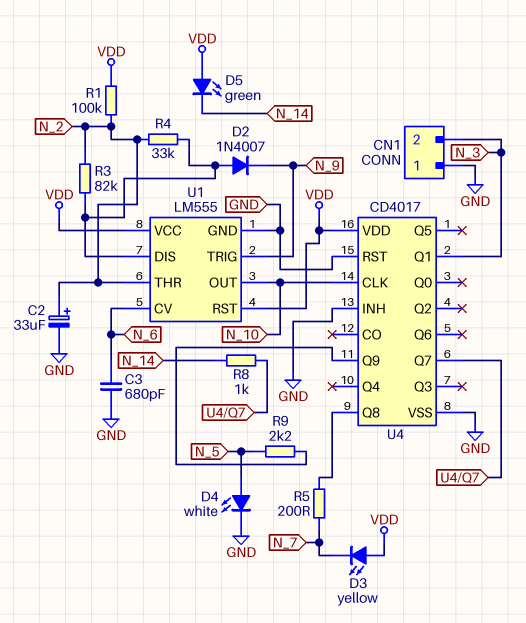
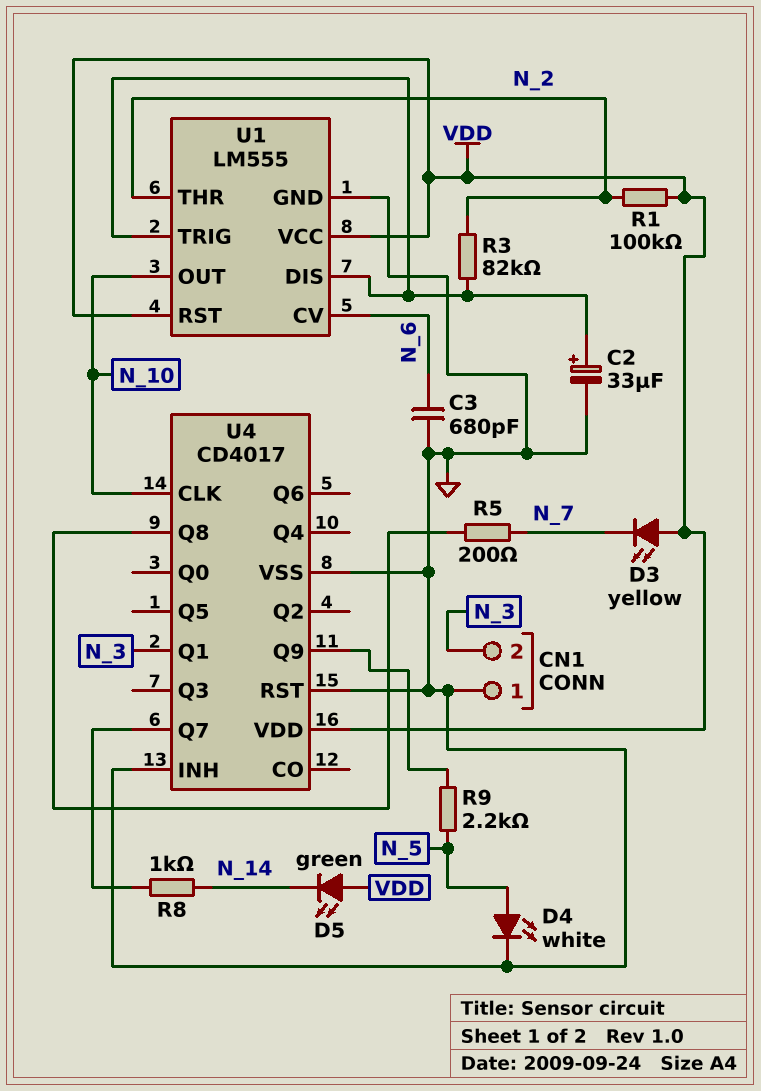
C2: 33uF (plus N_2, minus GND) -> 33uF (plus U1/DIS, minus GND)
D2: diode 1N4007 (A U1/DIS, K N_9) -> none
R4: 33k (N_2, U1/DIS) -> none
U1 pin TRIG: N_9 -> U1/DIS

